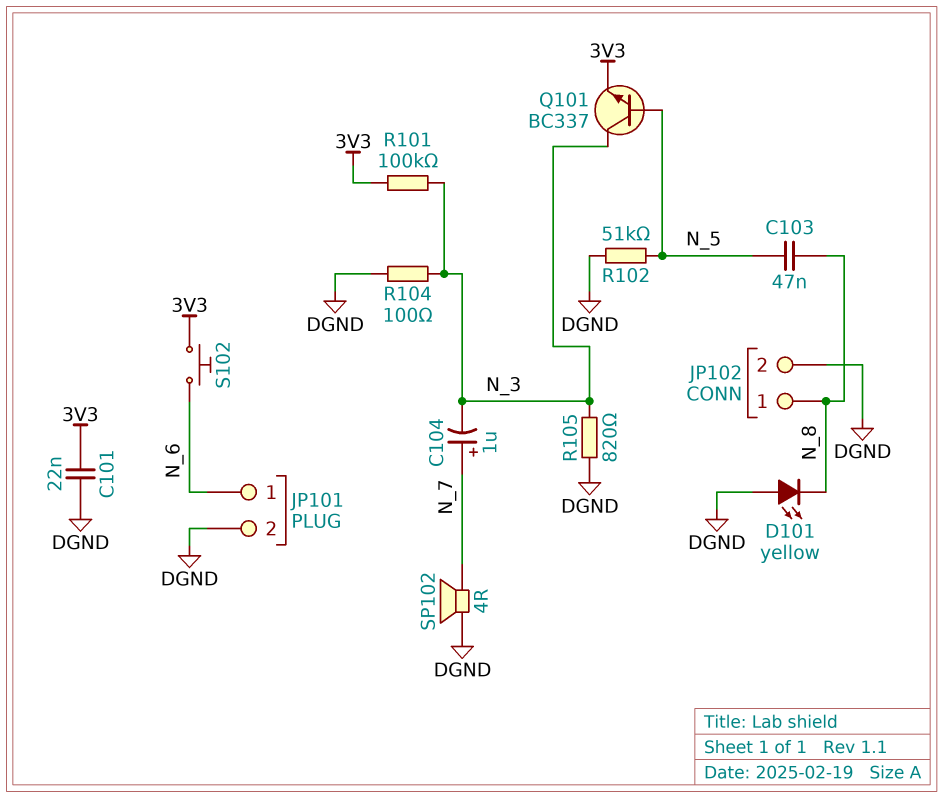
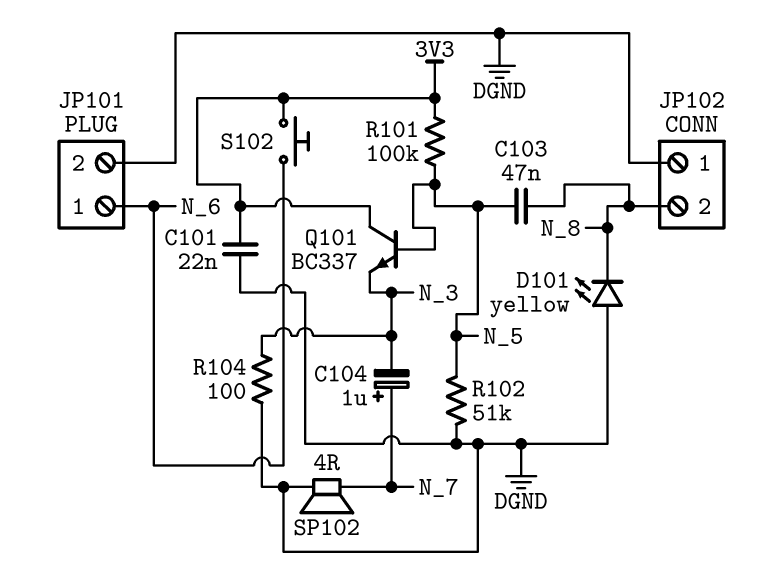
JP102 pin 1: N_8 -> DGND
JP102 pin 2: DGND -> N_8
Q101: NPN BC337 (B N_5, C N_3, E 3V3) -> NPN BC337 (B N_5, C 3V3, E N_3)
R101: 100k (3V3, N_3) -> 100k (3V3, N_5)
R105: 820 (DGND, N_3) -> none

